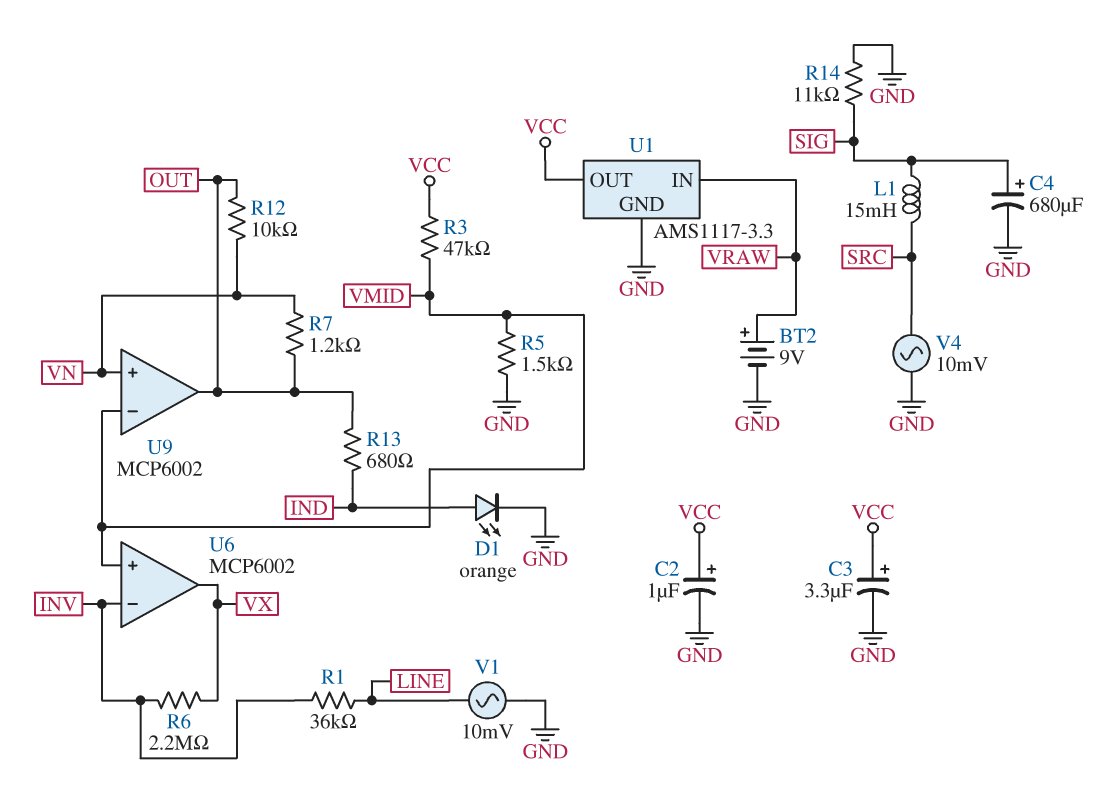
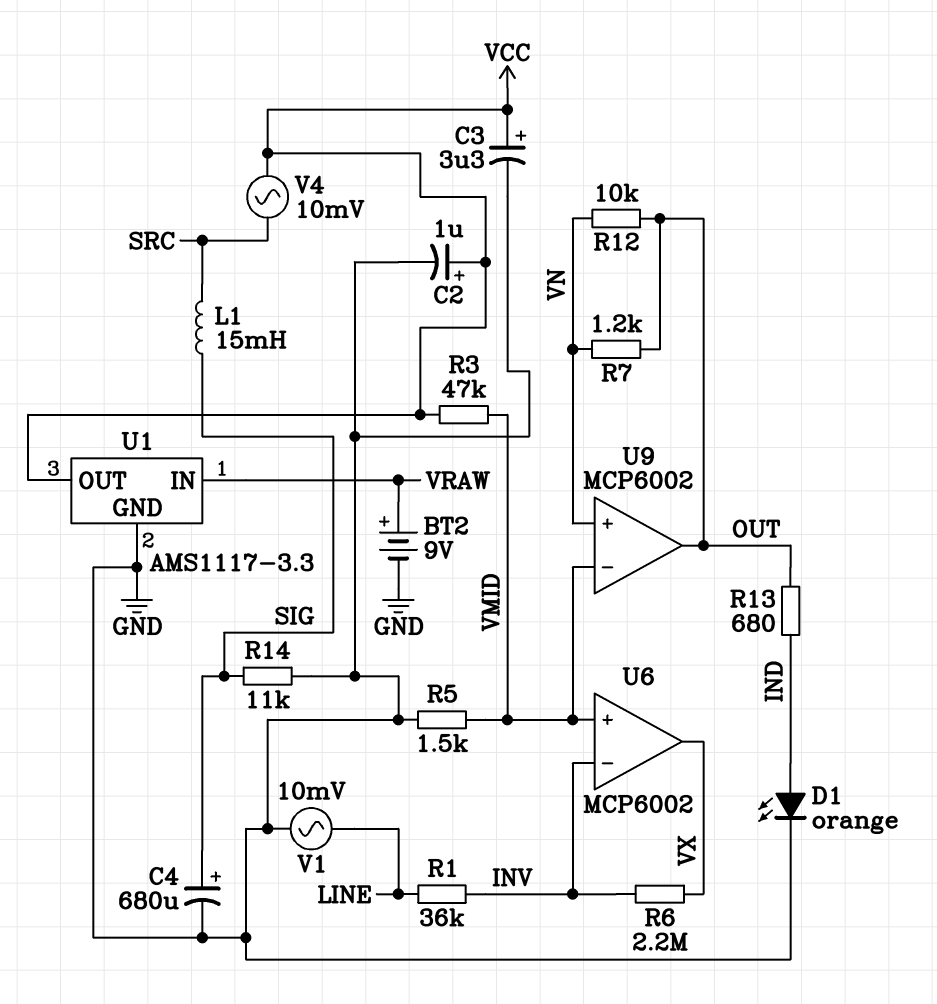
V4: AC 10mV (GND, SRC) -> AC 10mV (SRC, VCC)

